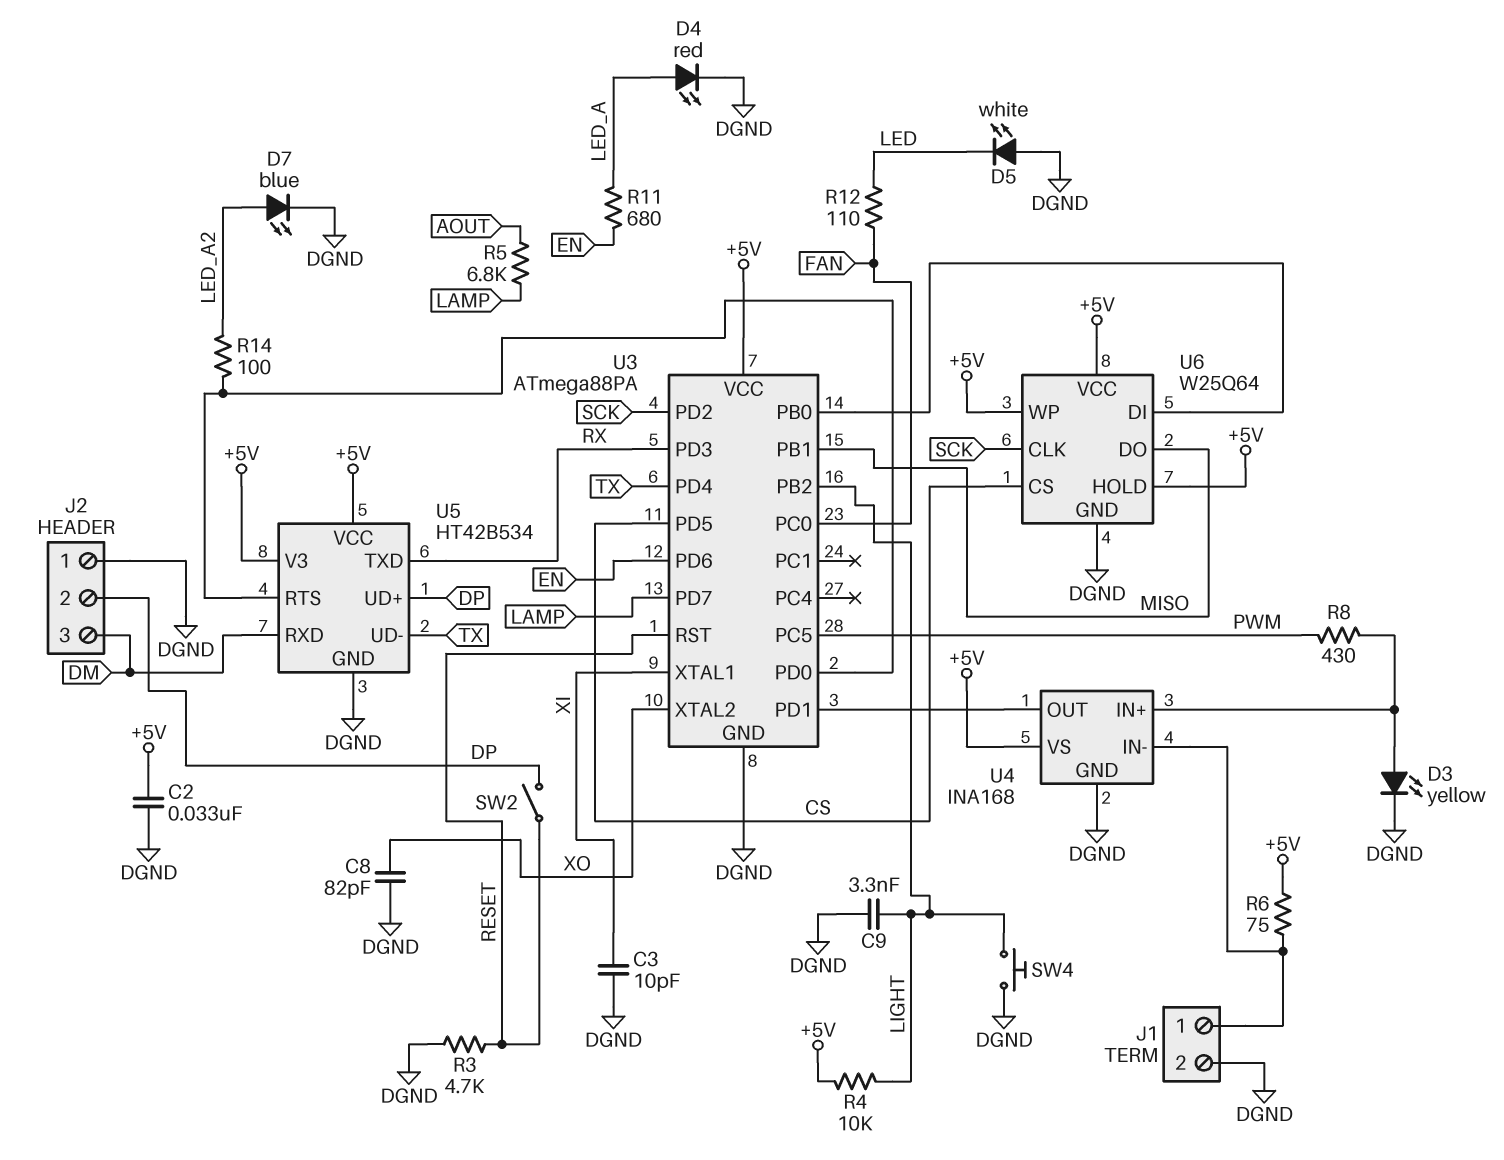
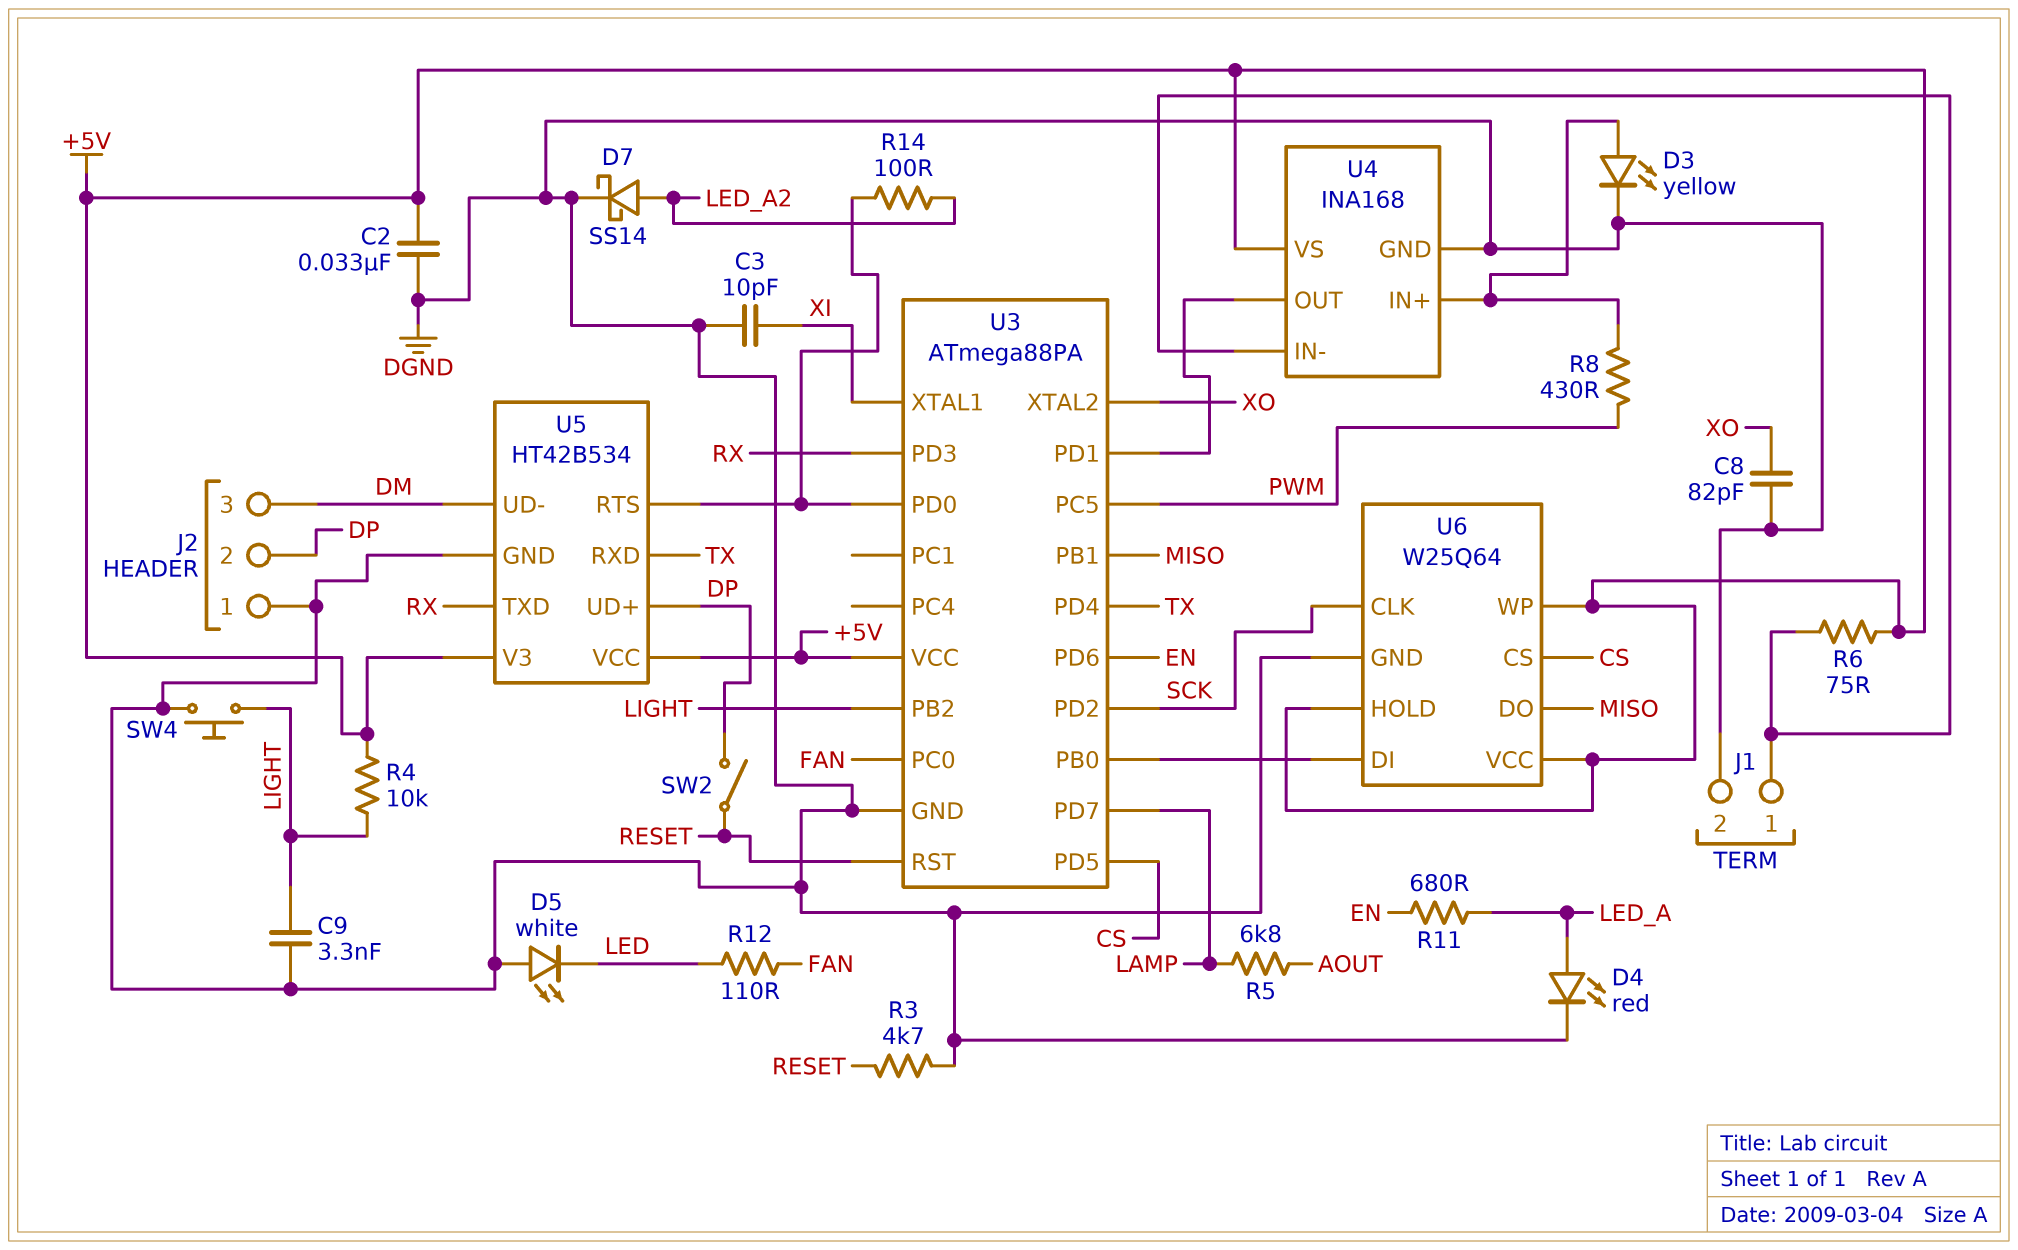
D7: LED blue (A LED_A2, K DGND) -> schottky SS14 (A LED_A2, K DGND)
U5 pin RXD: DM -> TX
U5 pin UD-: TX -> DM

